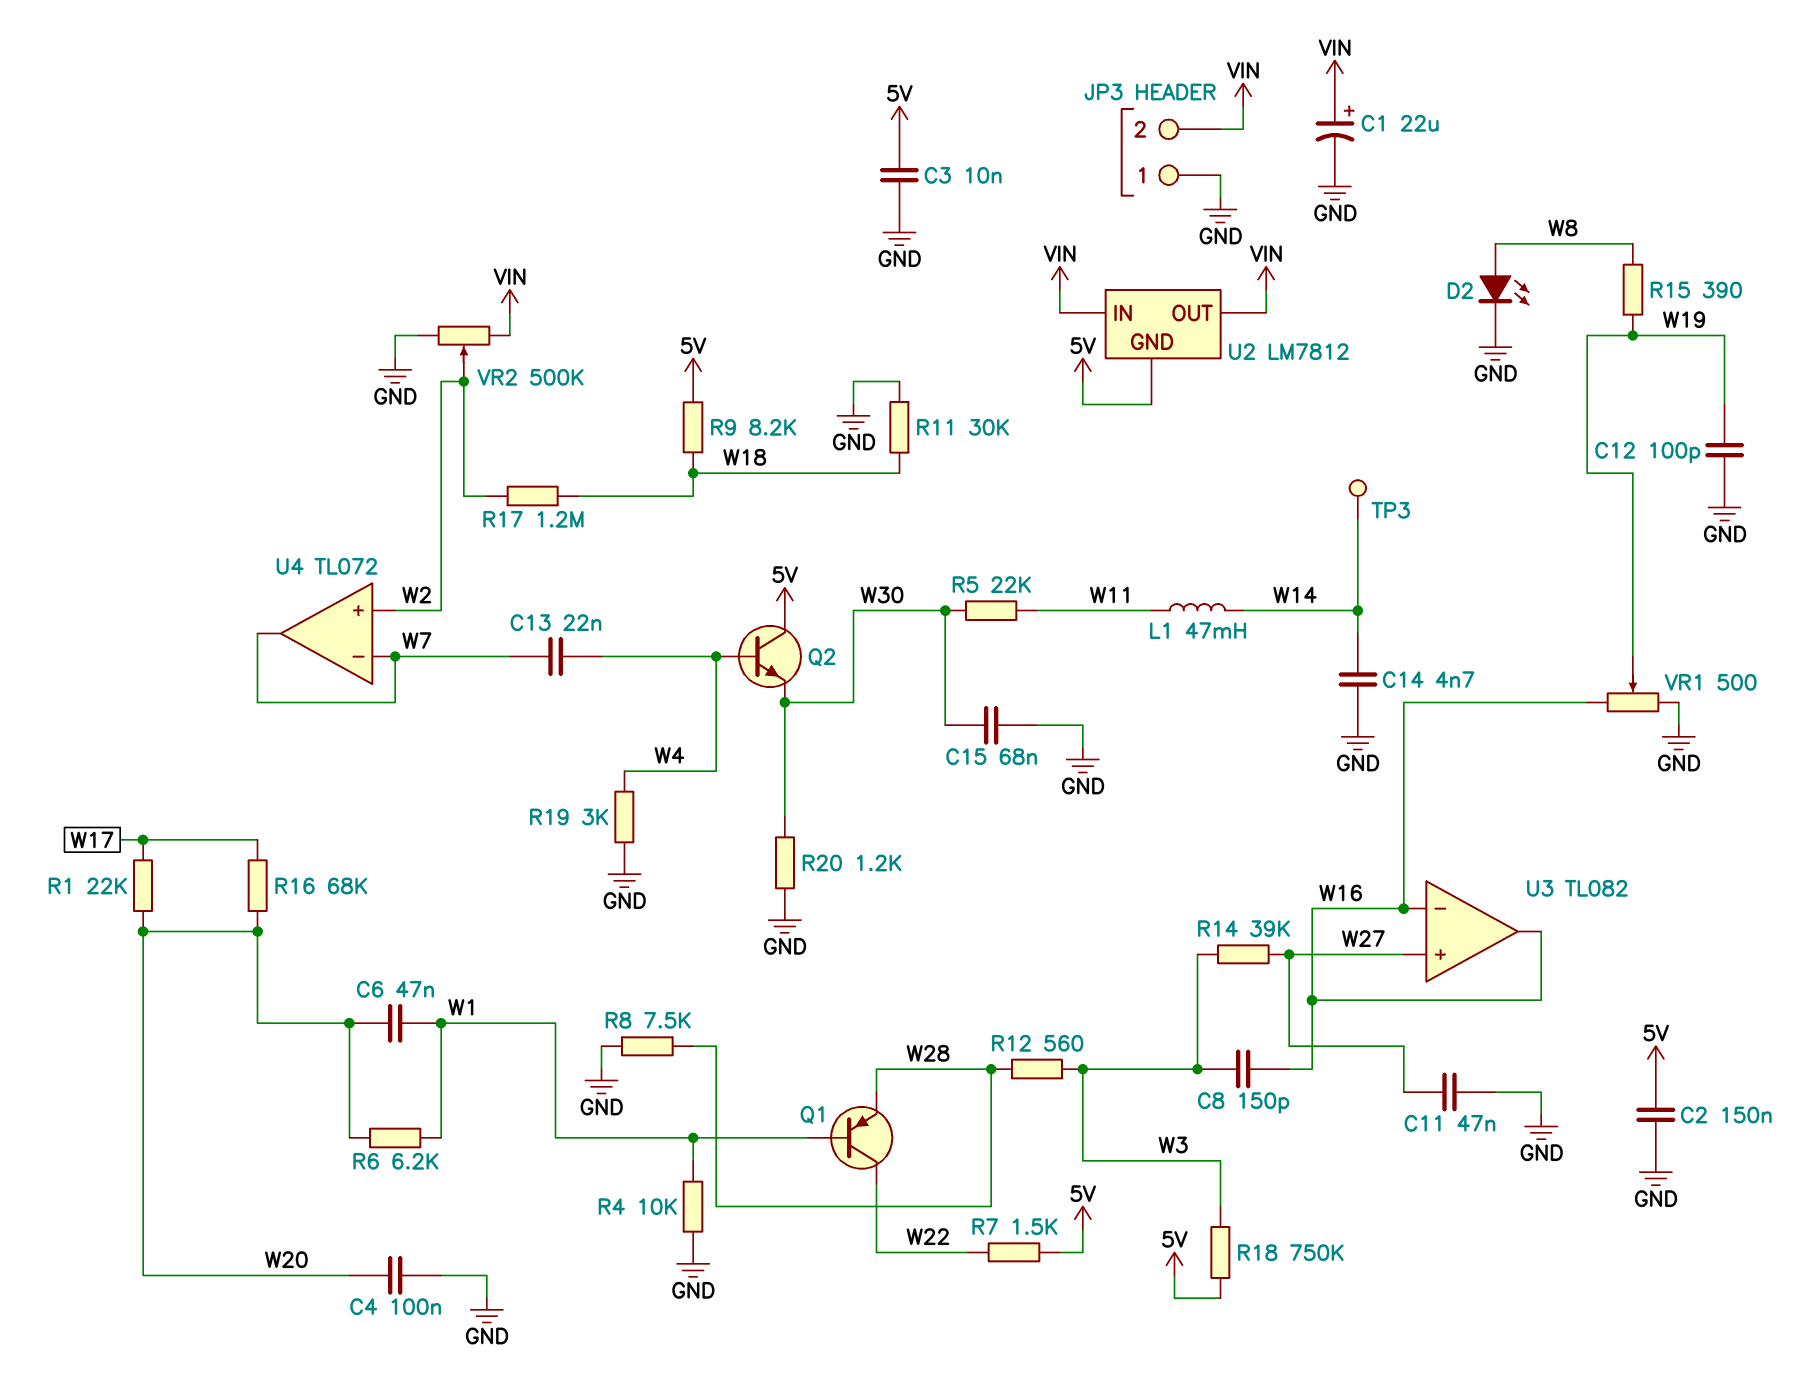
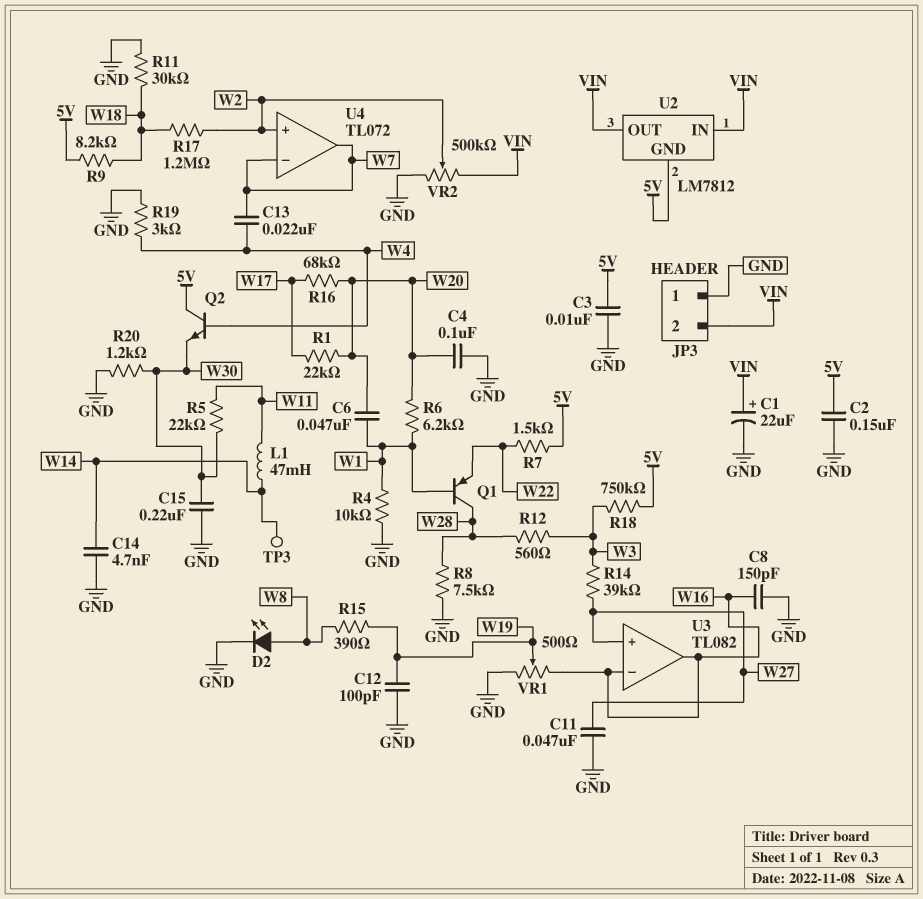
C8: 150pF (W3, W16) -> 150pF (GND, W16)
C15: 68nF (GND, W30) -> 220nF (GND, W30)
Q1: PNP (B W1, C W22, E W28) -> PNP (B W1, C W28, E W22)

